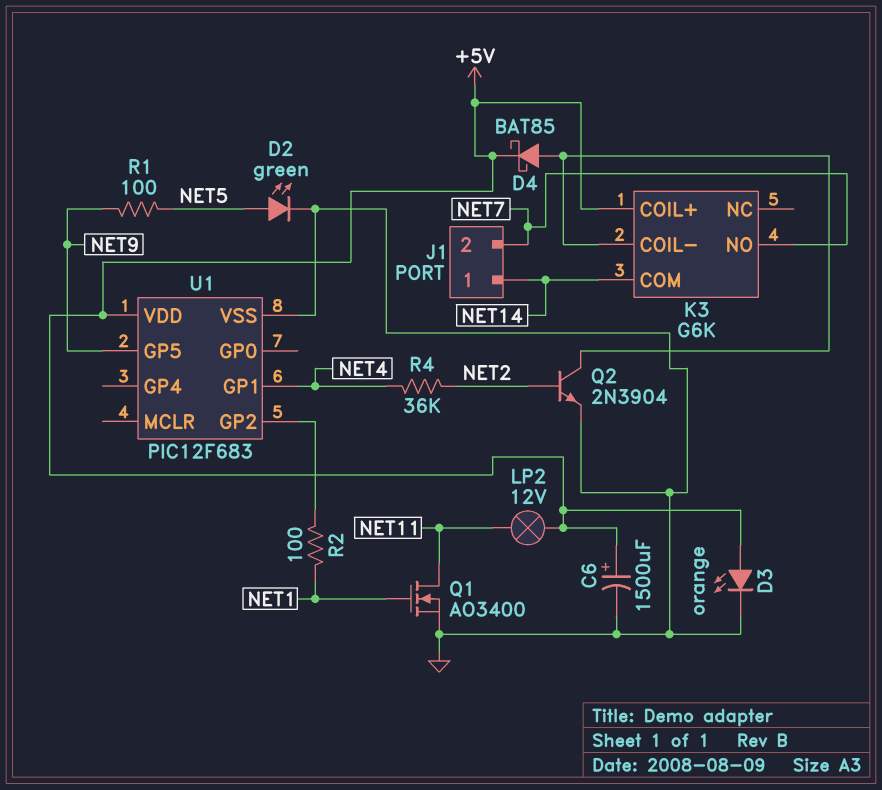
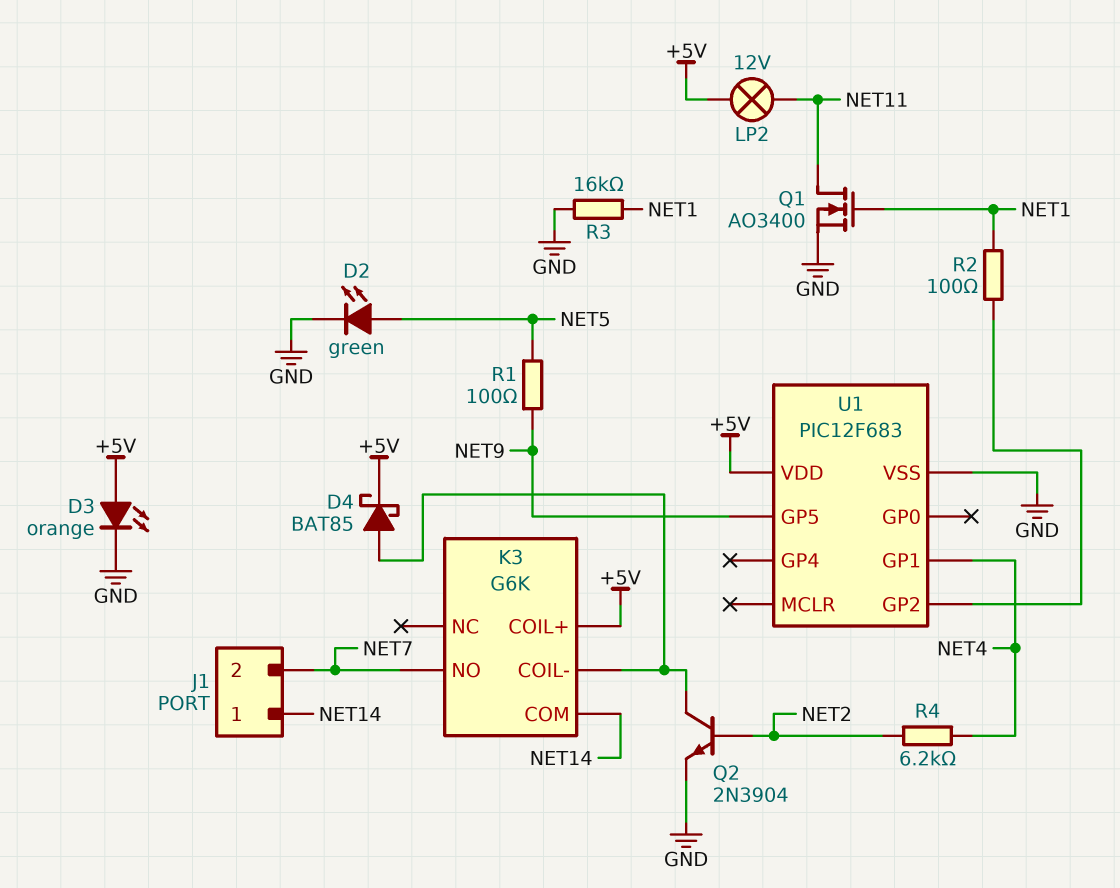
C6: 1500uF (plus +5V, minus GND) -> none
R3: none -> 16k (GND, NET1)
R4: 36k (NET2, NET4) -> 6.2k (NET2, NET4)

